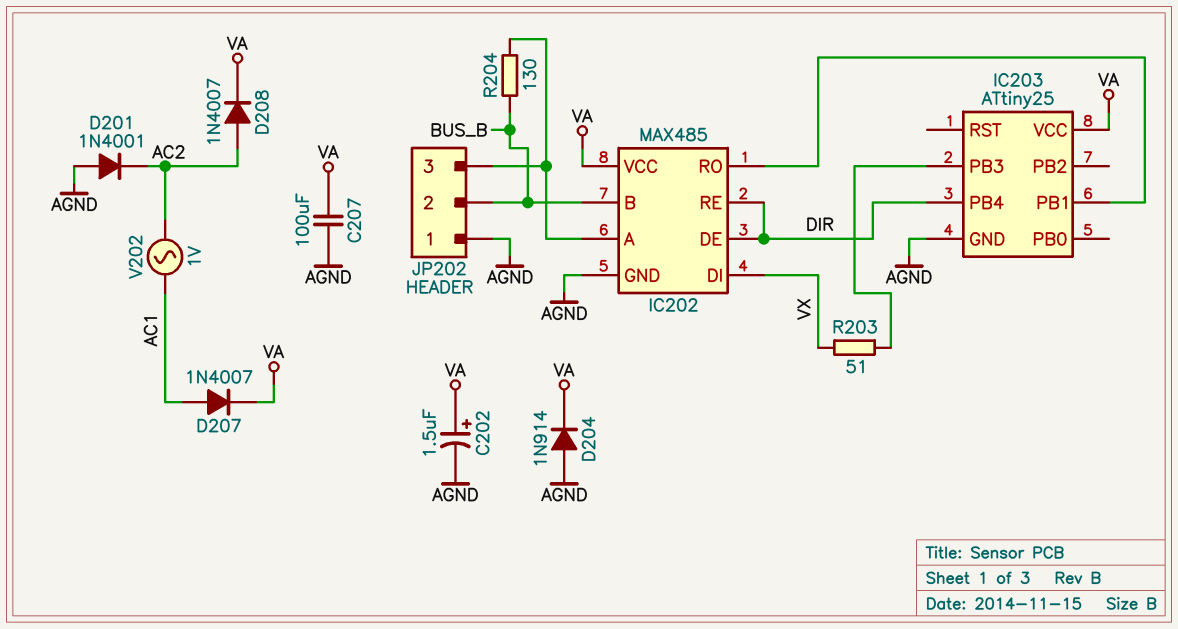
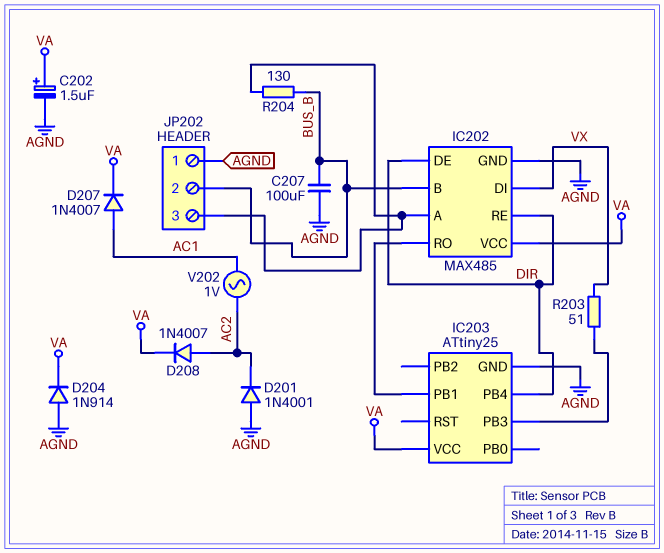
C207: 100uF (AGND, VA) -> 100uF (AGND, BUS_B)

